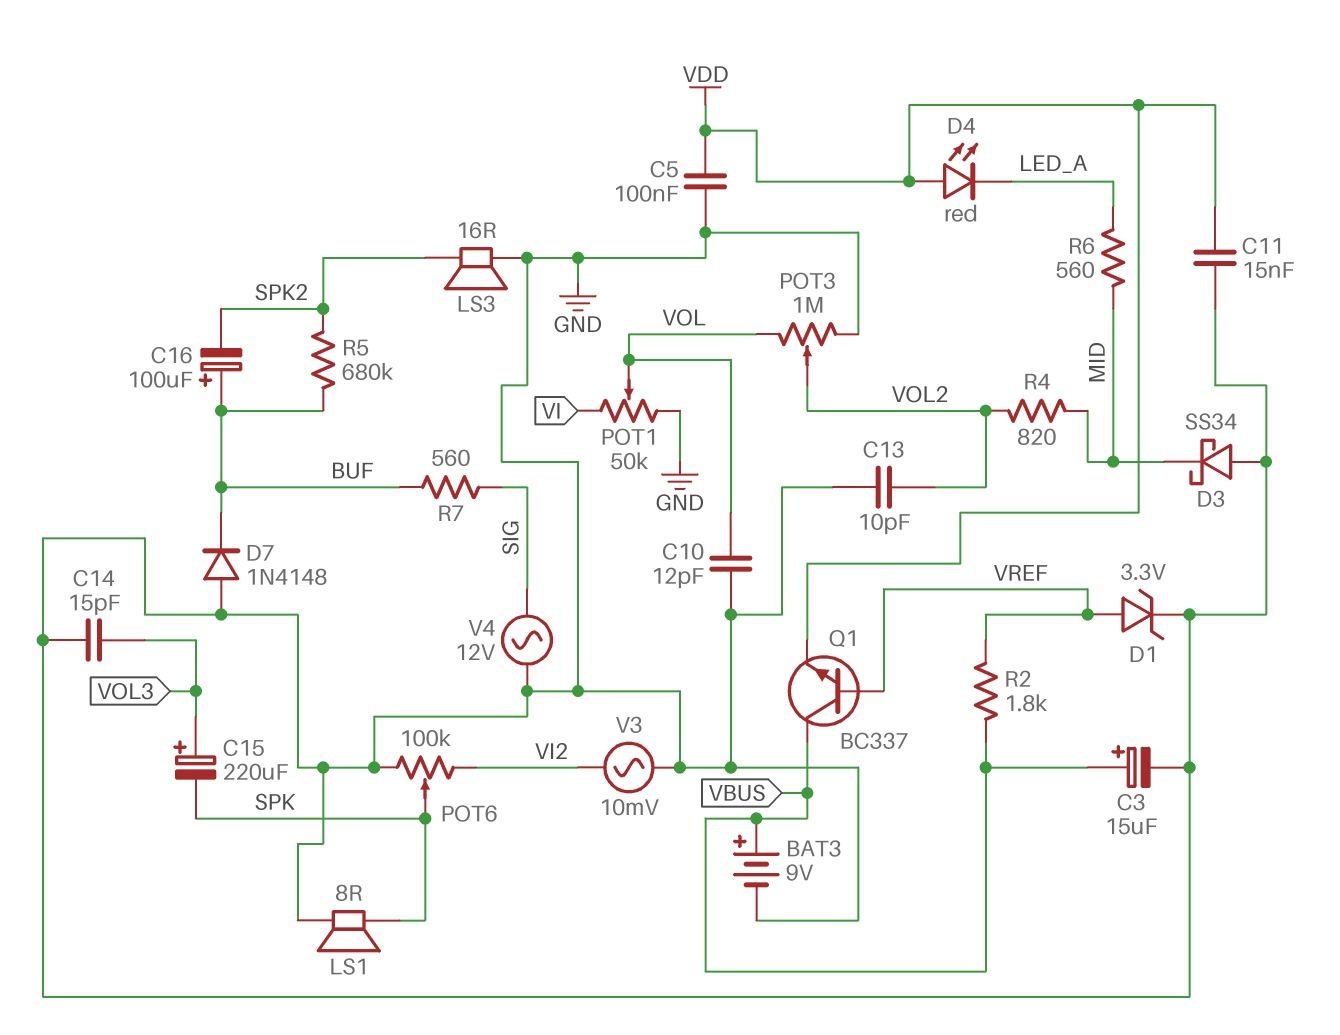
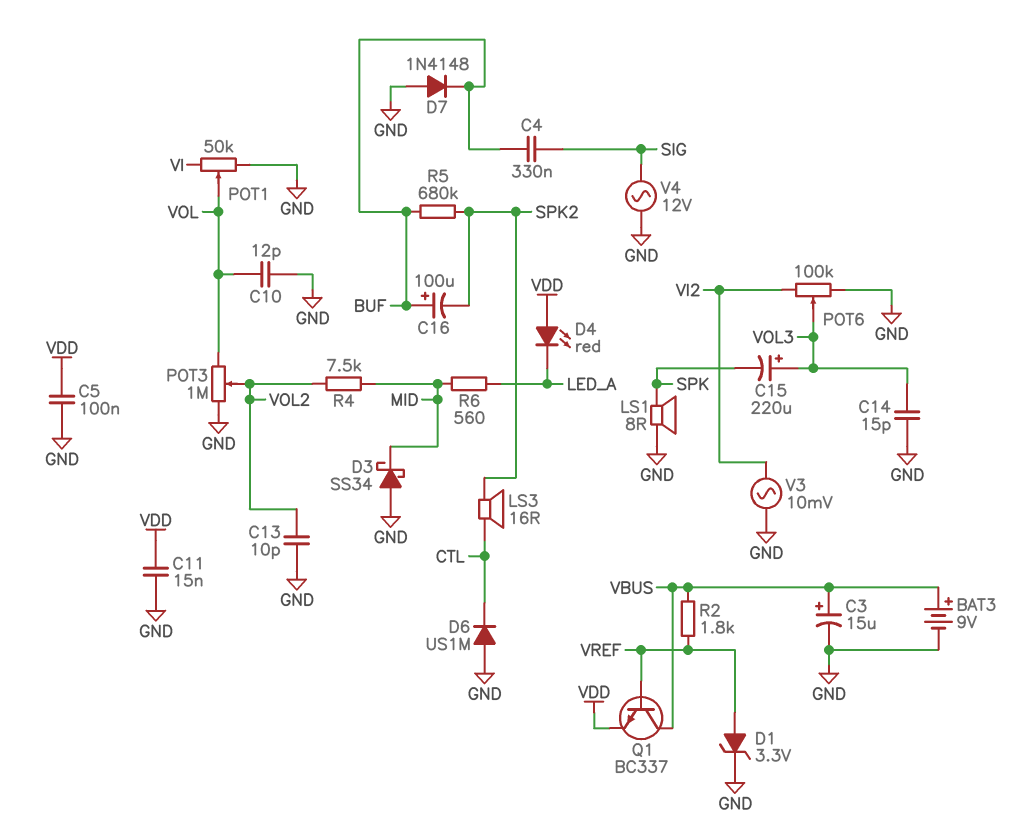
C4: none -> 330nF (BUF, SIG)
D6: none -> diode US1M (A GND, K CTL)
LS3: speaker 16R (GND, SPK2) -> speaker 16R (CTL, SPK2)
POT6: 100k (GND, VI2, wiper SPK) -> 100k (GND, VI2, wiper VOL3)
R4: 820 (MID, VOL2) -> 7.5k (MID, VOL2)
R7: 560 (BUF, SIG) -> none

